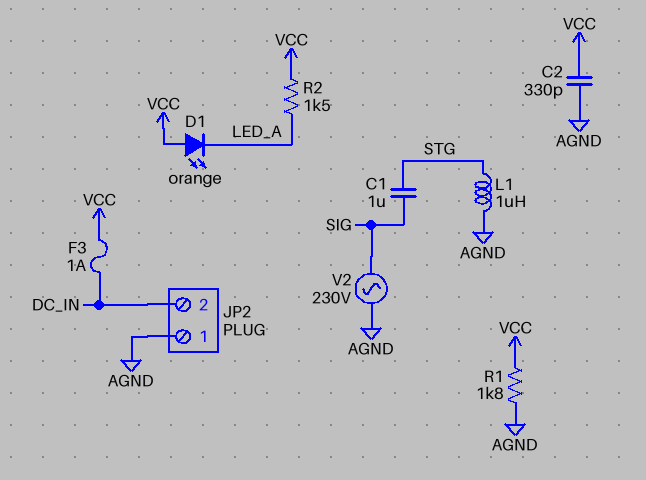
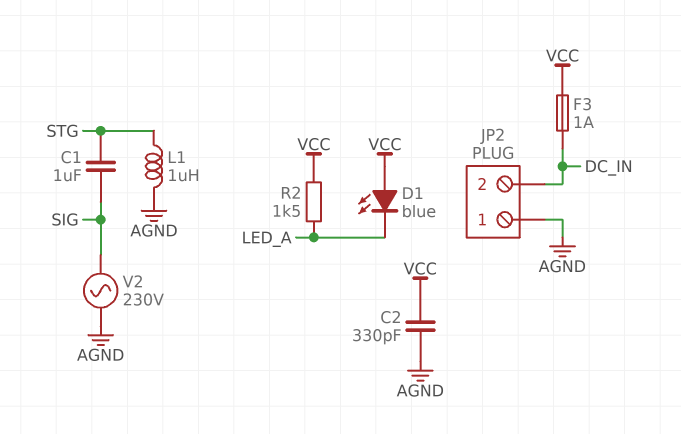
D1: LED orange (A VCC, K LED_A) -> LED blue (A VCC, K LED_A)
R1: 1.8k (AGND, VCC) -> none

